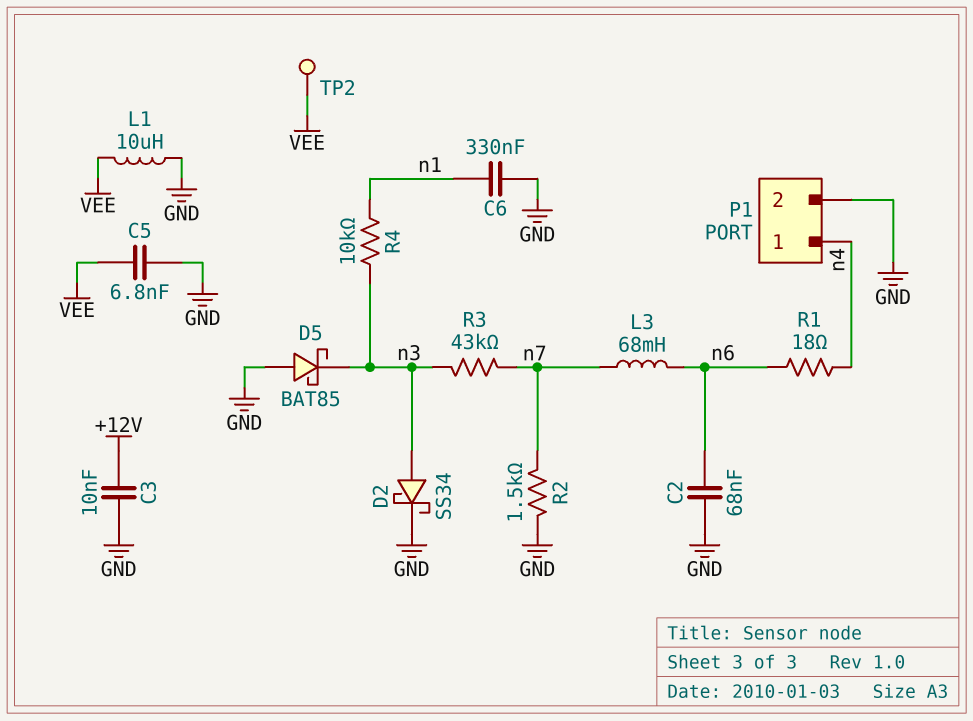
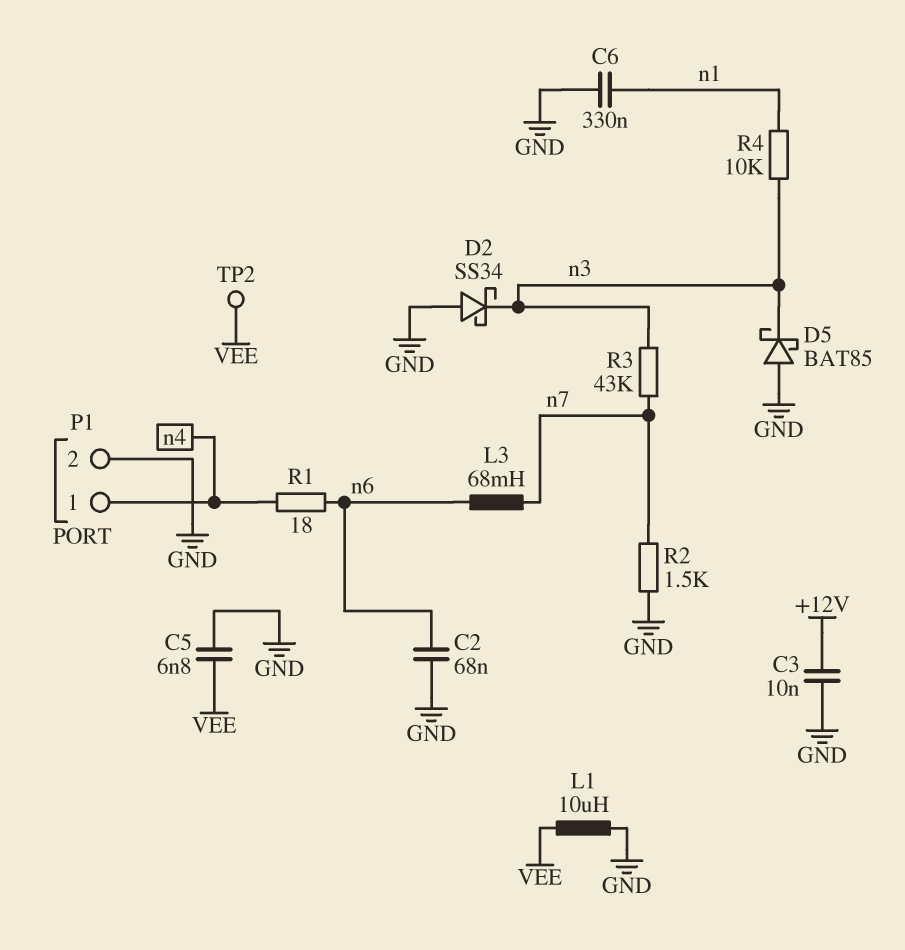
D2: schottky SS34 (A n3, K GND) -> schottky SS34 (A GND, K n3)

